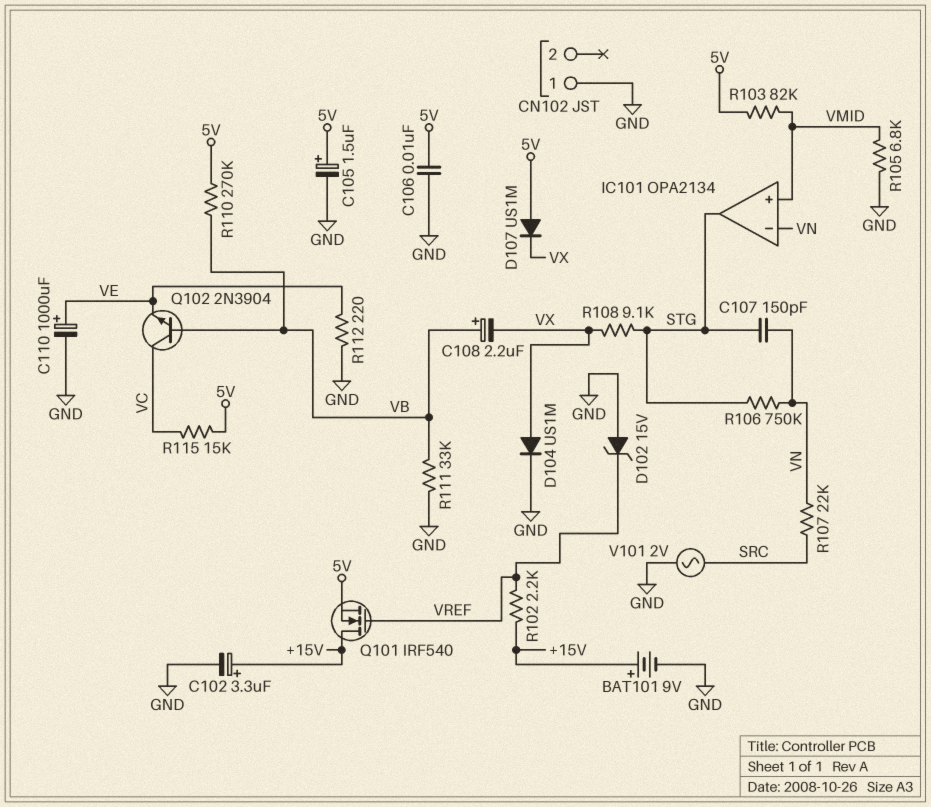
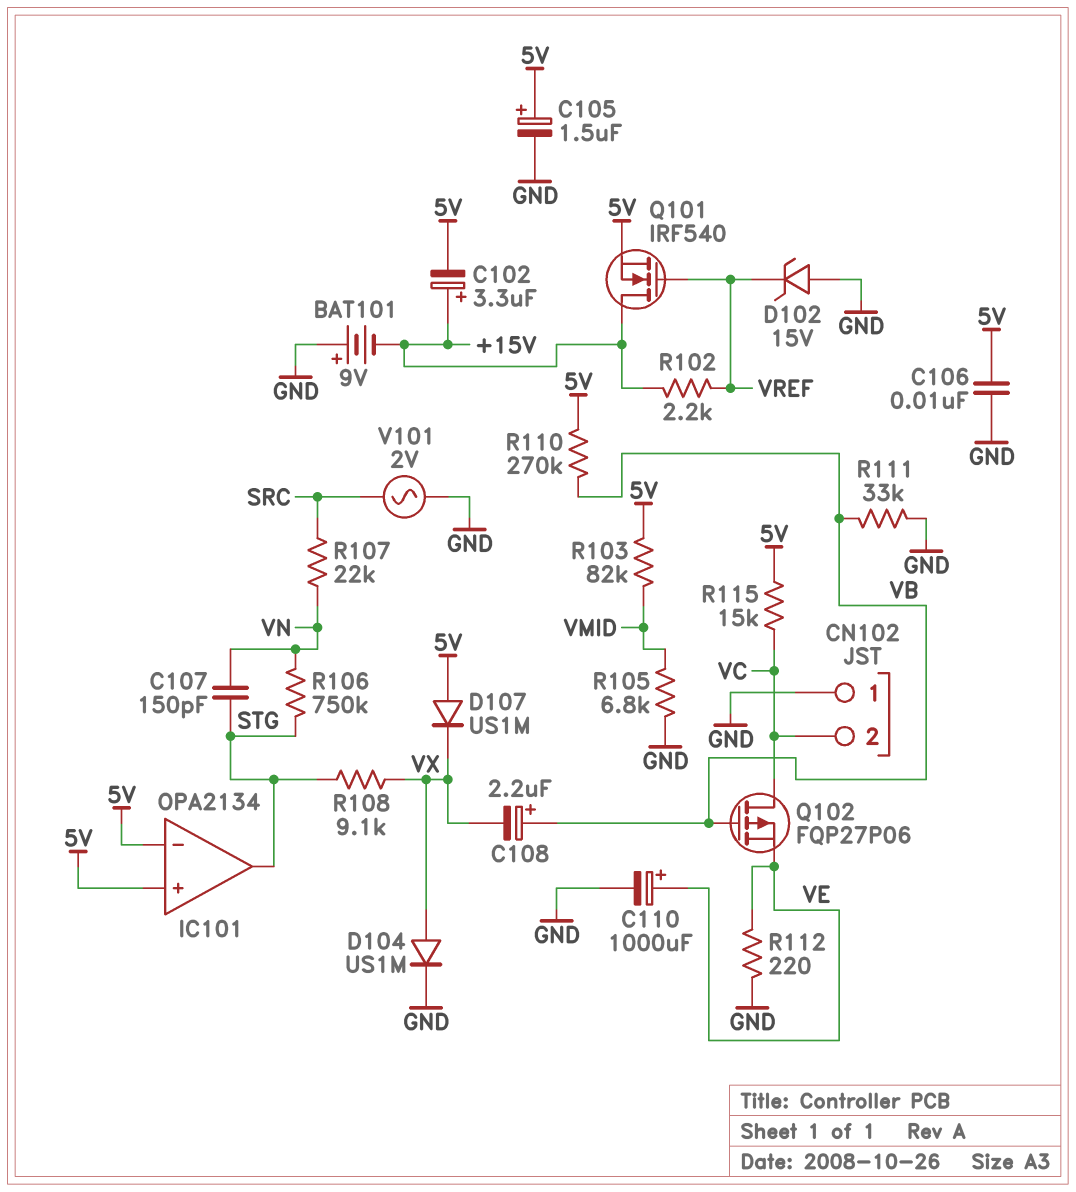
BAT101: 9V (plus +15V, minus GND) -> 9V (plus GND, minus +15V)
C102: 3.3uF (plus +15V, minus GND) -> 3.3uF (plus +15V, minus 5V)
CN102 pin 2: none -> VC
IC101 pin in+: VMID -> 5V
IC101 pin in-: VN -> 5V
Q102: NPN 2N3904 (B VB, C VC, E VE) -> PMOS FQP27P06 (G VB, D VC, S VE)

